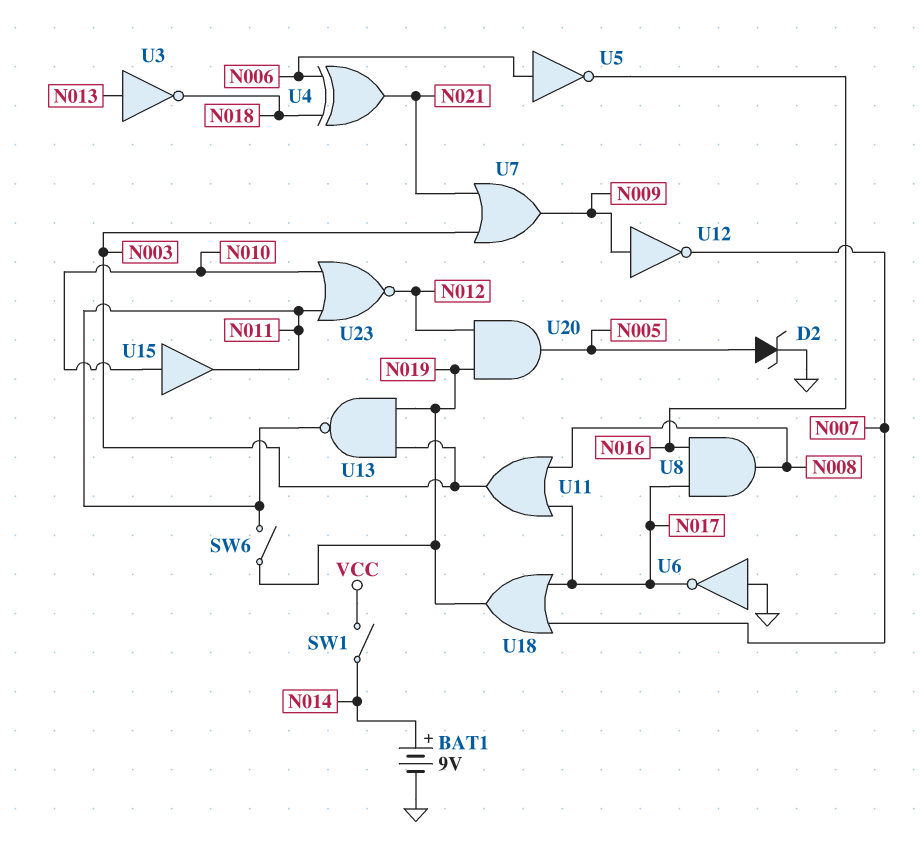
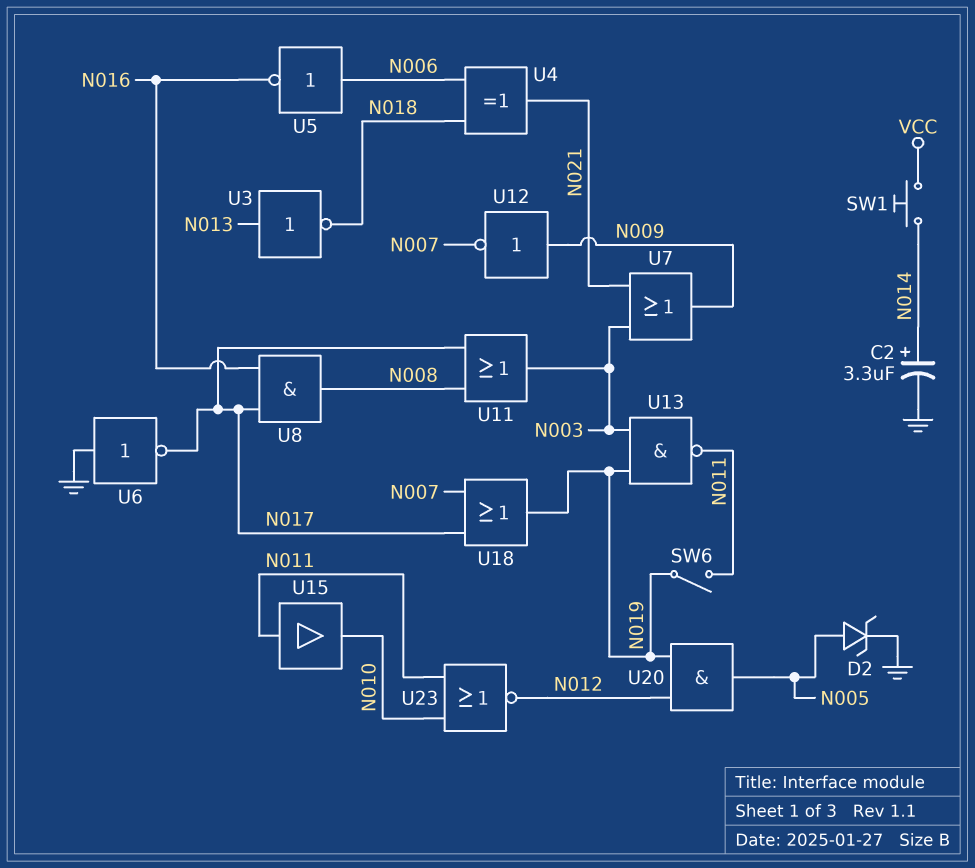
BAT1: 9V (plus N014, minus GND) -> none
C2: none -> 3.3uF (plus N014, minus GND)
SW1: switch (N014, VCC) -> button (N014, VCC)
U15: buffer (in N010, out N011) -> buffer (in N011, out N010)

